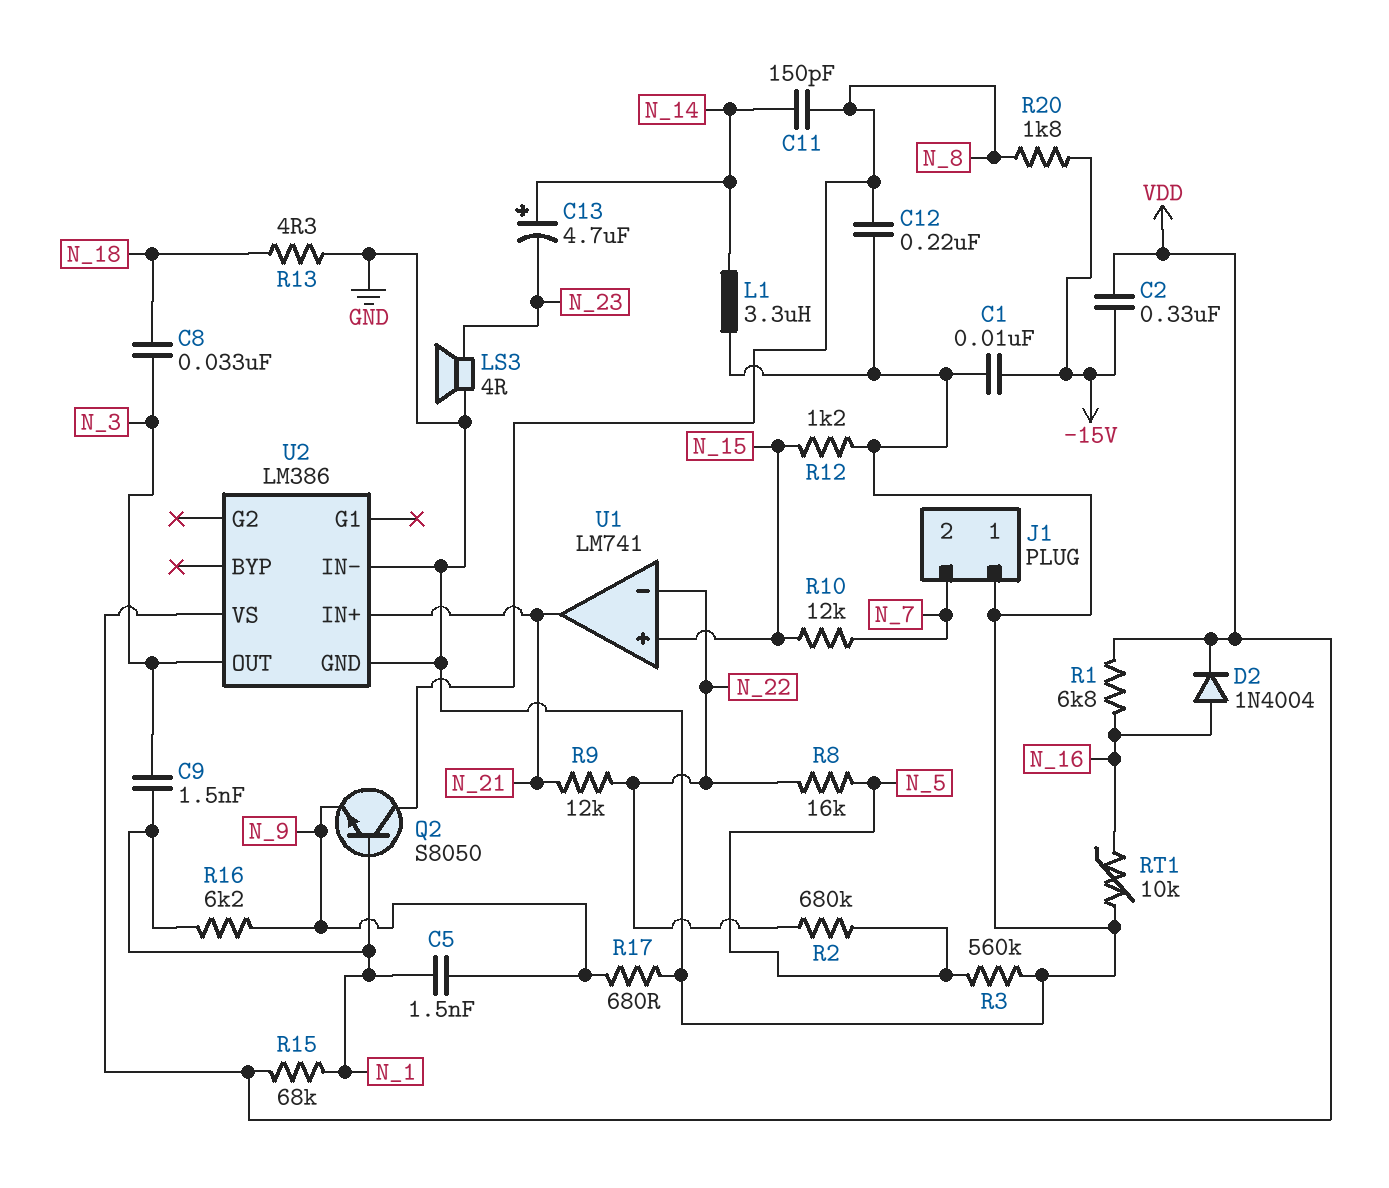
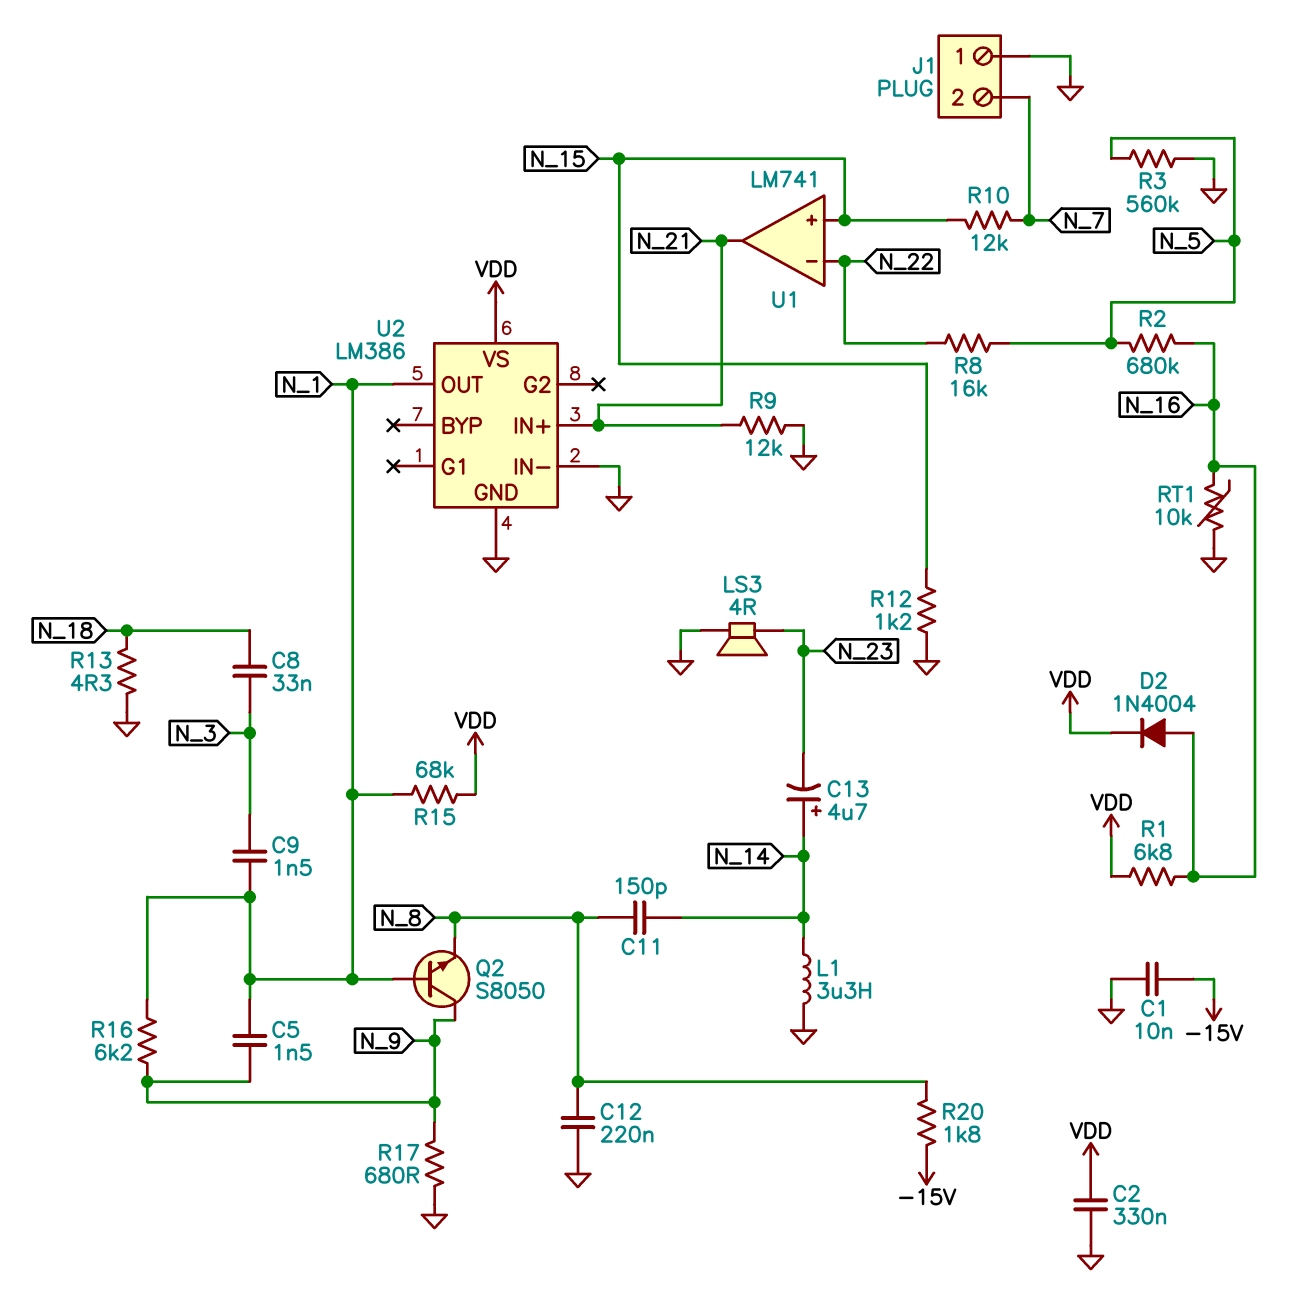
C2: 330nF (-15V, VDD) -> 330nF (GND, VDD)
Q2: NPN S8050 (B N_1, C N_8, E N_9) -> NPN S8050 (B N_1, C N_9, E N_8)
R2: 680k (N_5, N_22) -> 680k (N_5, N_16)
R9: 12k (N_21, N_22) -> 12k (GND, N_21)
U2 pin OUT: N_3 -> N_1

